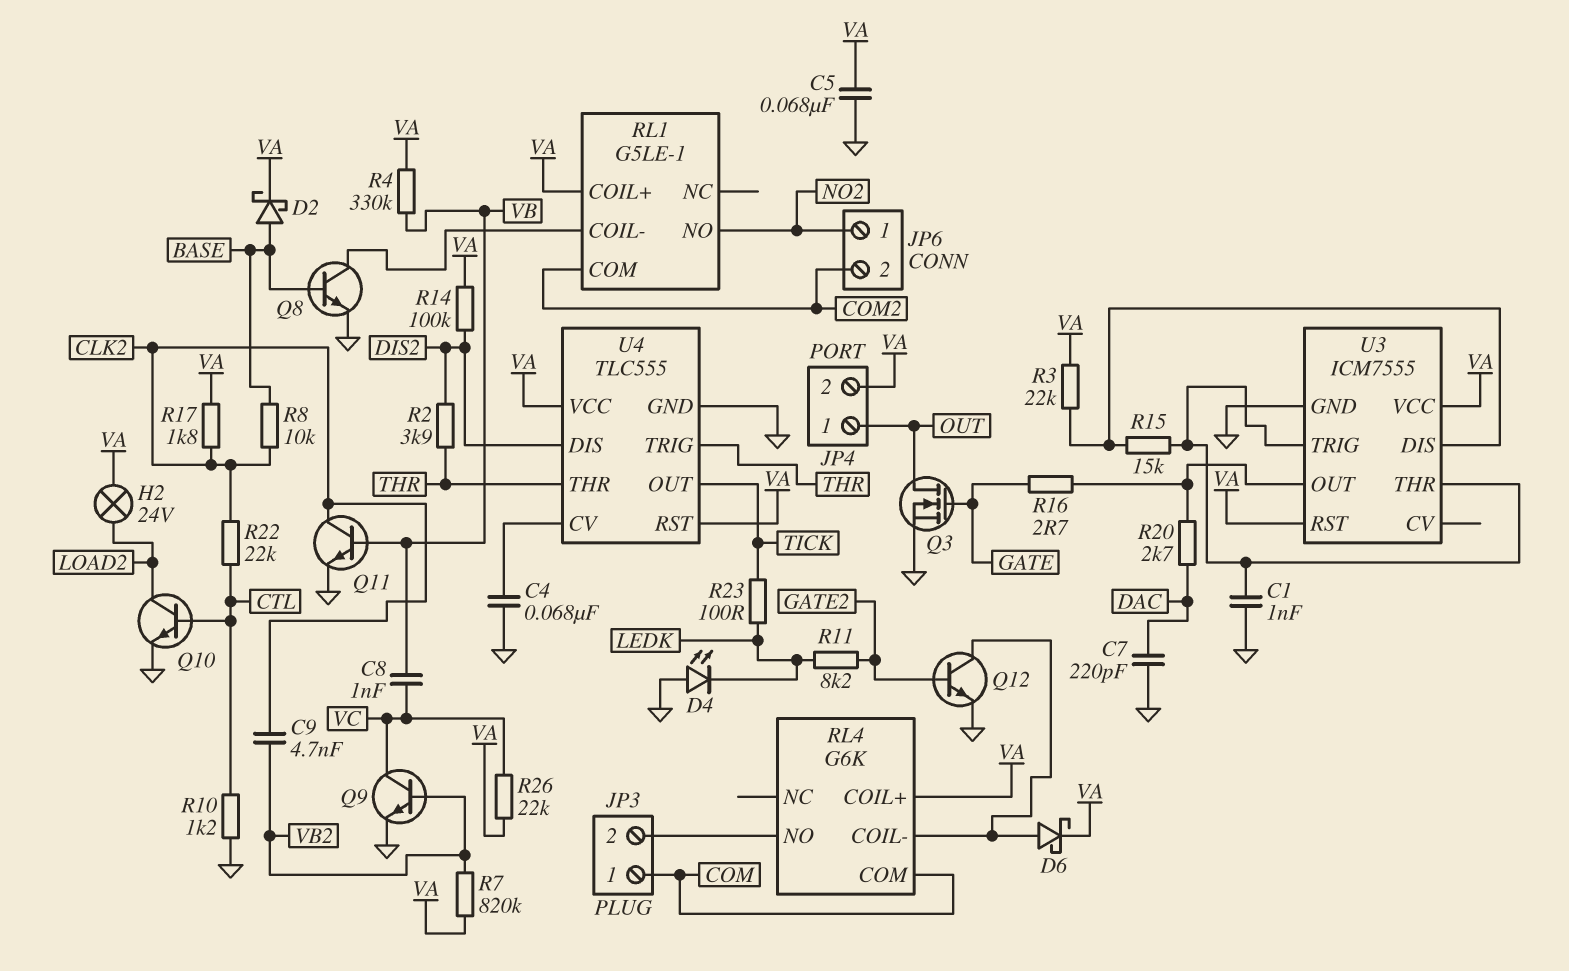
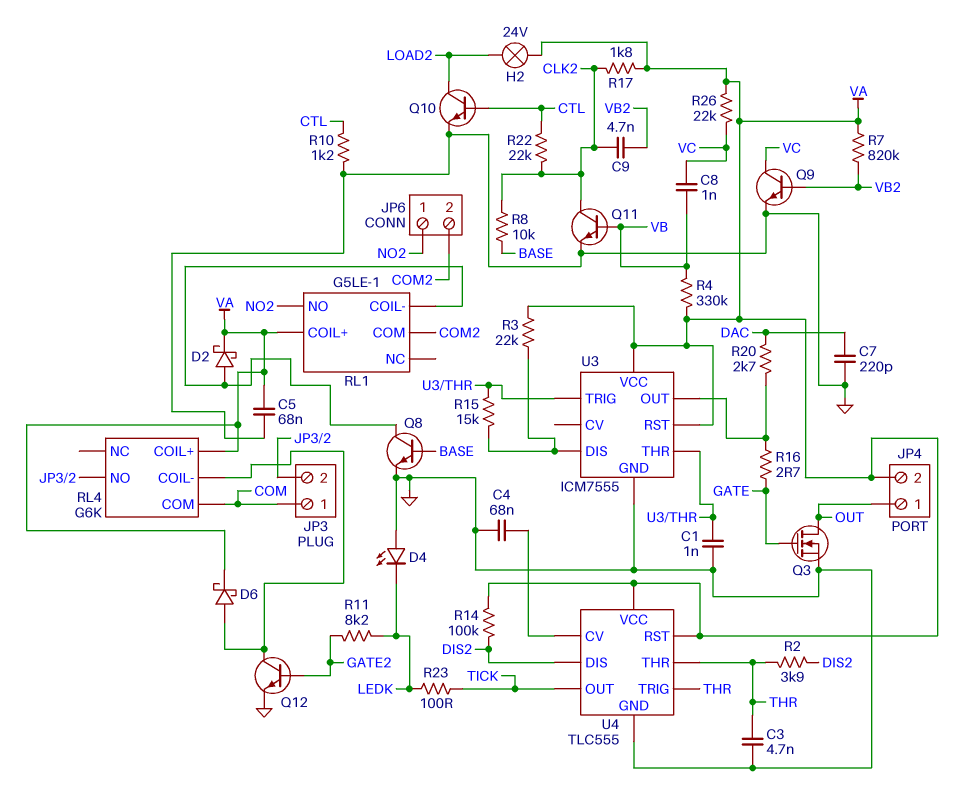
C3: none -> 4.7nF (GND, THR)
D2: schottky (A BASE, K VA) -> schottky (A RL1/COIL-, K VA)

